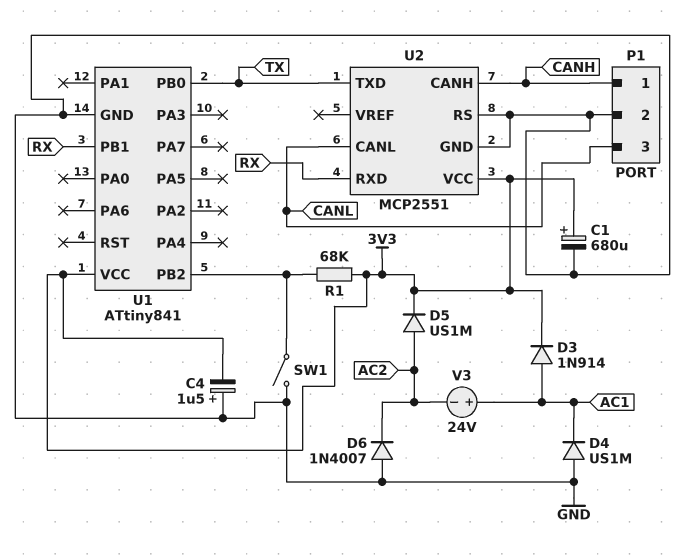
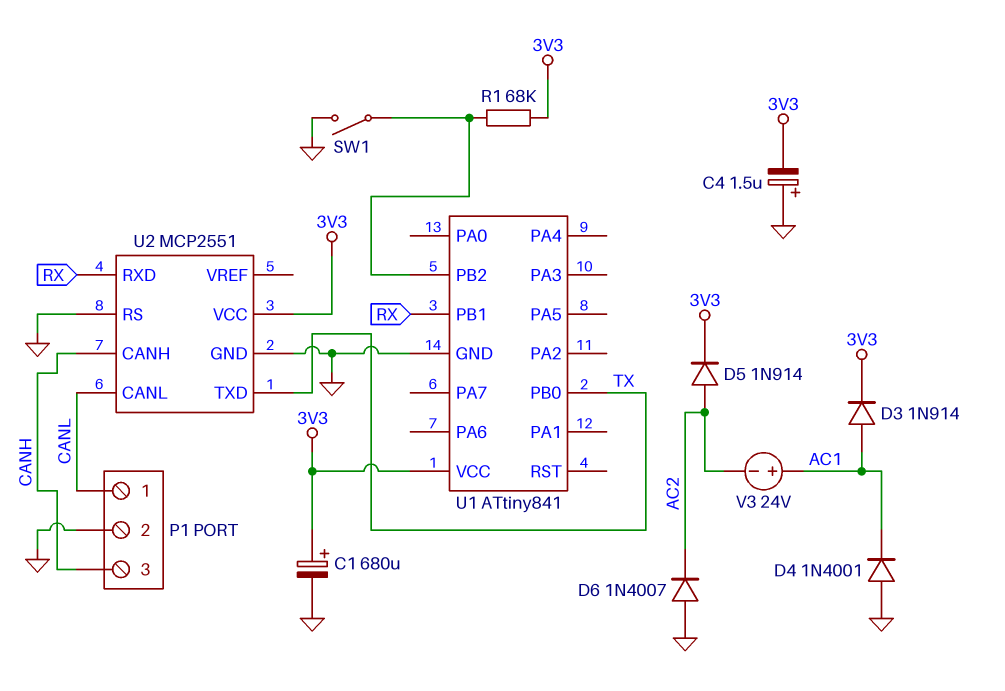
D4: diode US1M (A GND, K AC1) -> diode 1N4001 (A GND, K AC1)
D5: diode US1M (A AC2, K 3V3) -> diode 1N914 (A AC2, K 3V3)
P1 pin 1: CANH -> CANL
P1 pin 3: CANL -> CANH

